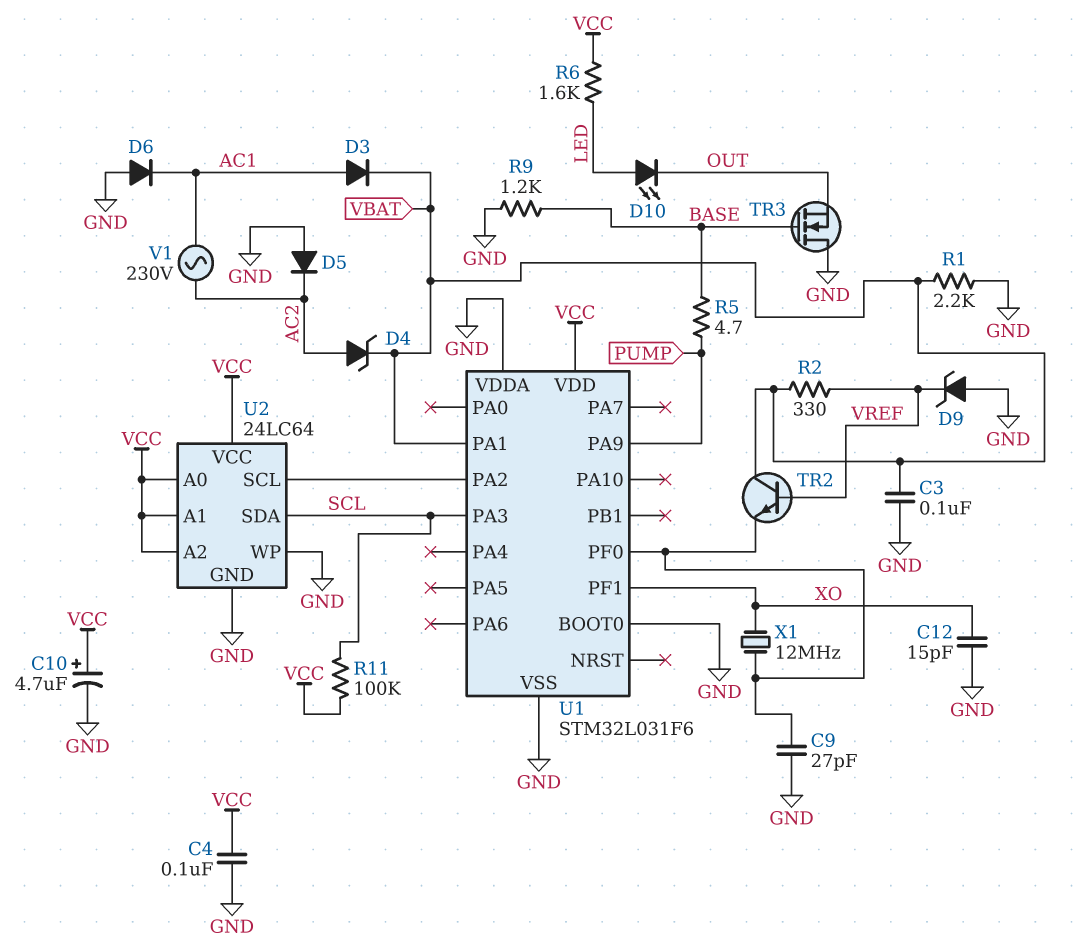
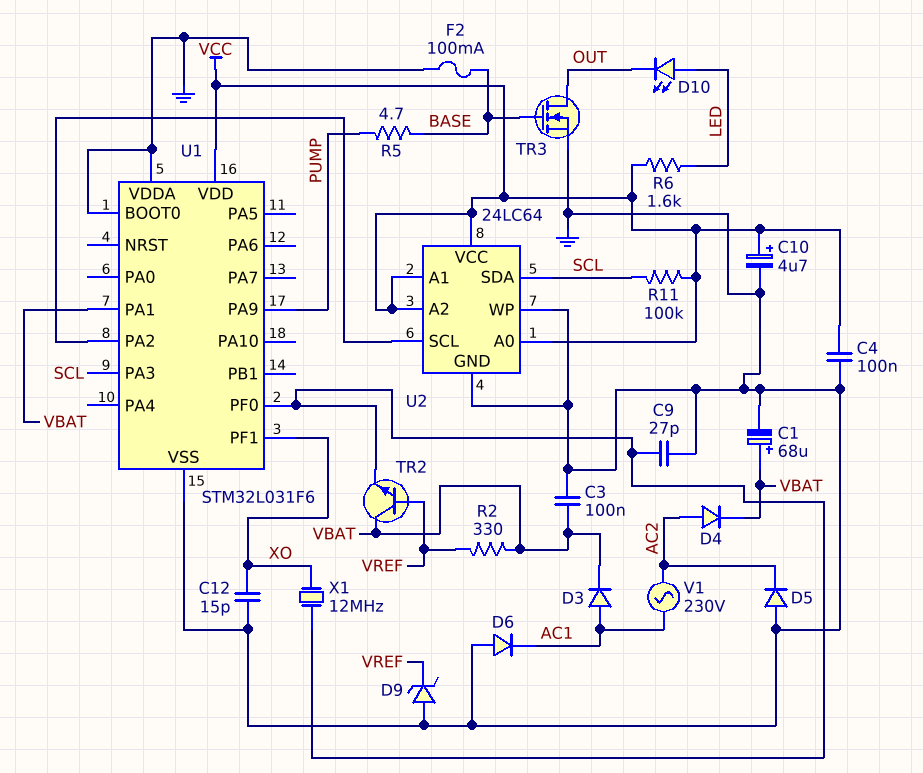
C1: none -> 68uF (plus VBAT, minus GND)
D4: zener (A AC2, K VBAT) -> diode (A AC2, K VBAT)
F2: none -> 100mA (BASE, GND)
R1: 2.2k (GND, VBAT) -> none
R9: 1.2k (BASE, GND) -> none
TR3: NMOS (G BASE, D GND, S OUT) -> NMOS (G BASE, D OUT, S GND)

